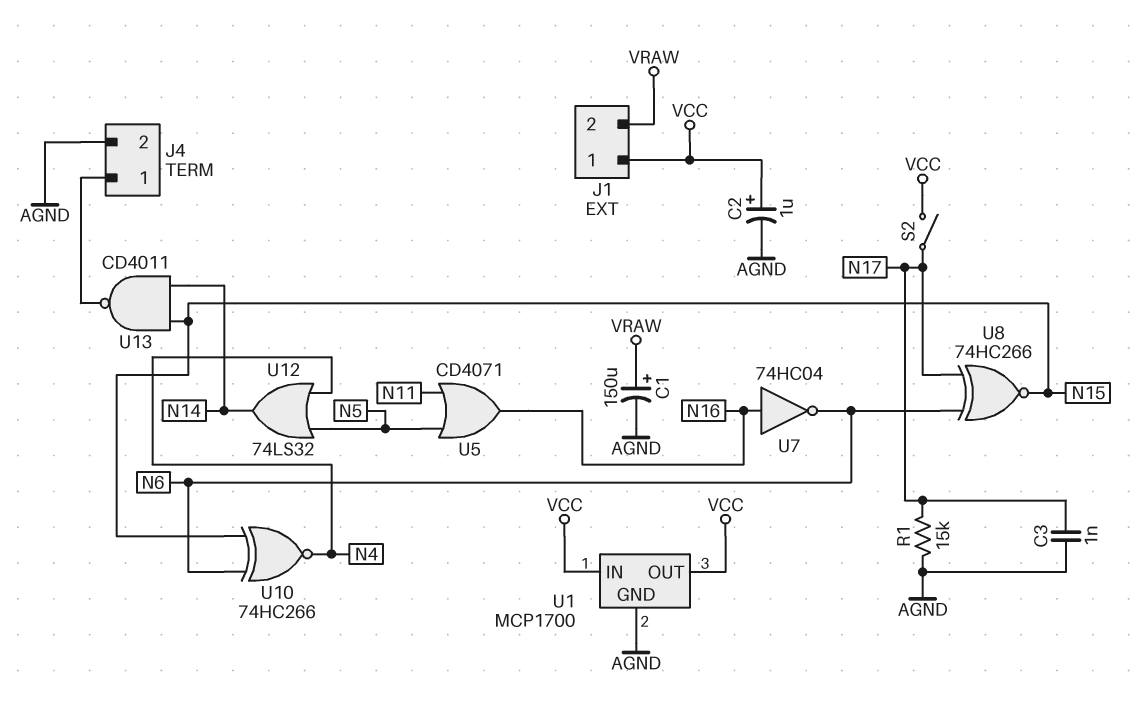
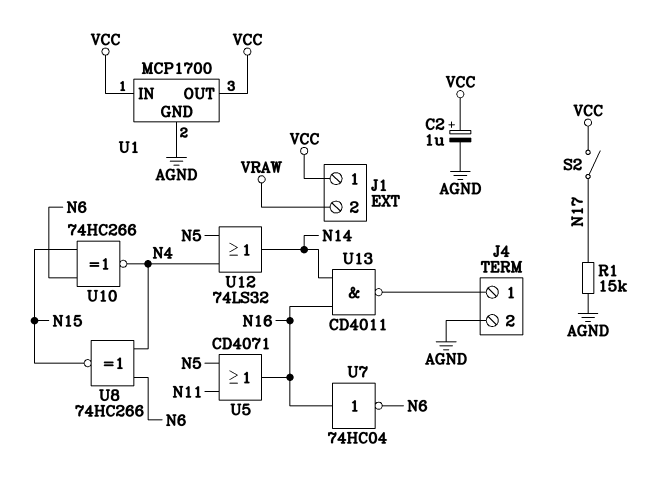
C1: 150uF (plus VRAW, minus AGND) -> none
C3: 1nF (AGND, N17) -> none
U8: XNOR 74HC266 (in N6, in N17, out N15) -> XNOR 74HC266 (in N4, in N6, out N15)
U13: NAND CD4011 (in N14, in N15, out J4/1) -> NAND CD4011 (in N14, in N16, out J4/1)

